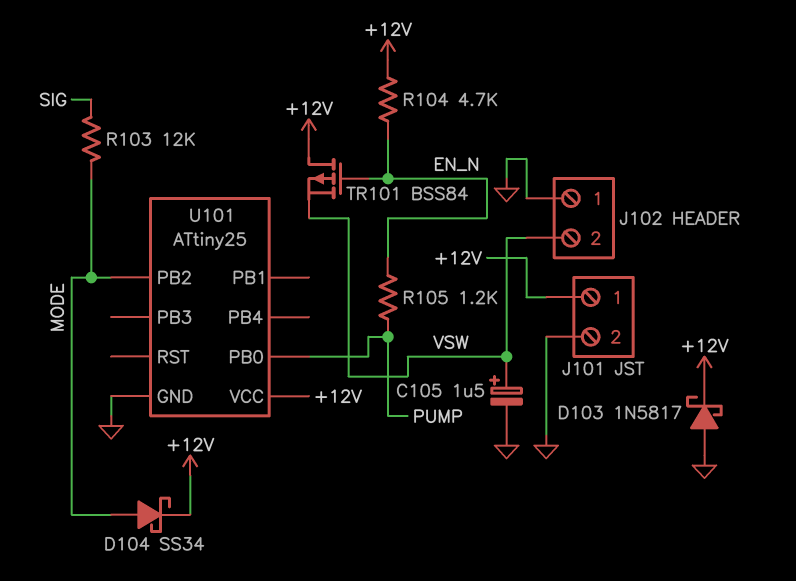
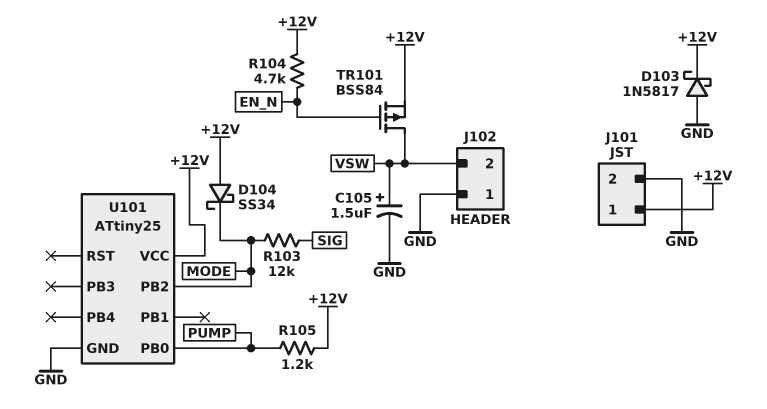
D104: schottky SS34 (A MODE, K +12V) -> schottky SS34 (A +12V, K MODE)
R105: 1.2k (EN_N, PUMP) -> 1.2k (+12V, PUMP)
TR101: PMOS BSS84 (G EN_N, D +12V, S VSW) -> PMOS BSS84 (G EN_N, D VSW, S +12V)

